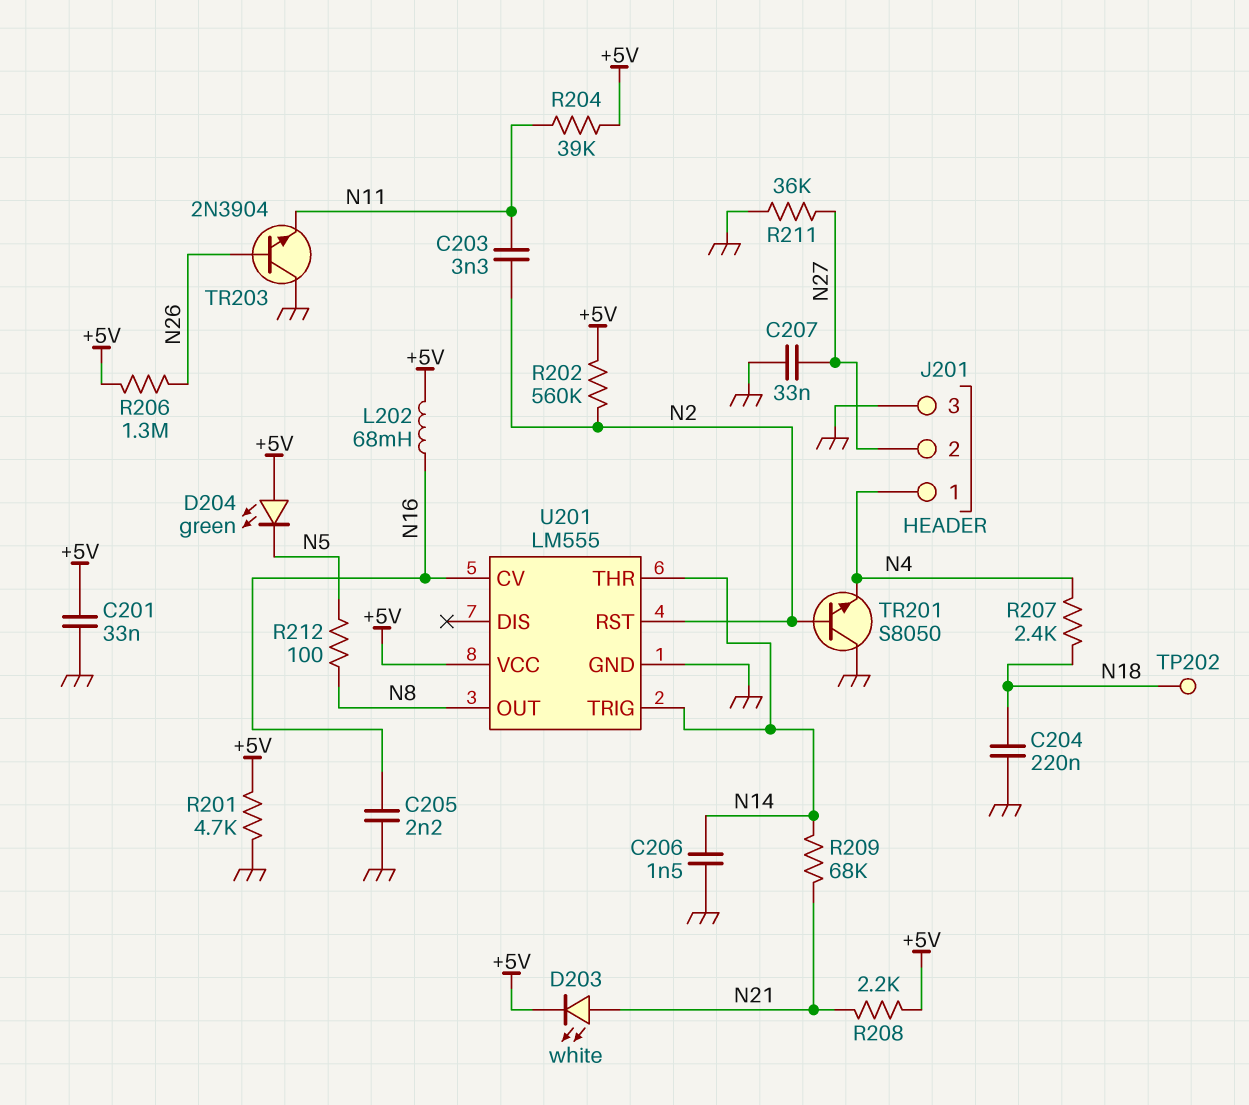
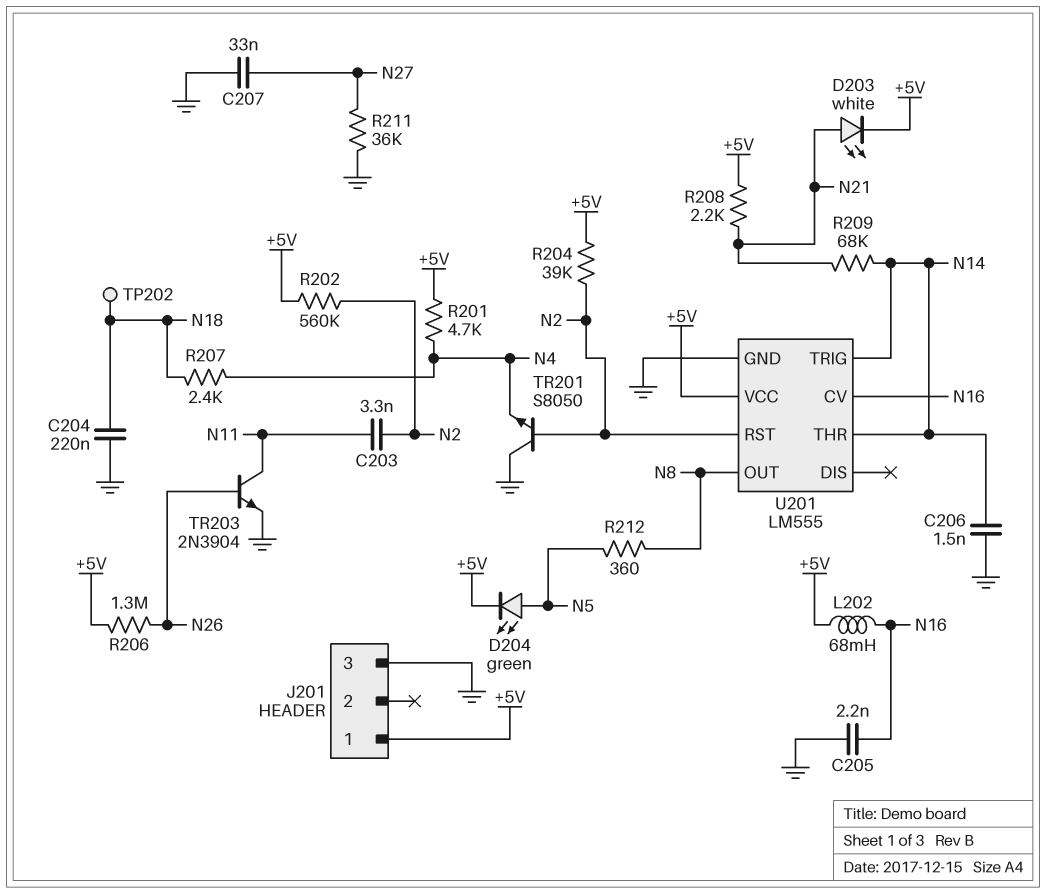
C201: 33nF (+5V, GND) -> none
D204: LED green (A +5V, K N5) -> LED green (A N5, K +5V)
J201 pin 1: N4 -> +5V
J201 pin 2: N27 -> none
R201: 4.7k (+5V, GND) -> 4.7k (+5V, N4)
R204: 39k (+5V, N11) -> 39k (+5V, N2)
R212: 100 (N5, N8) -> 360 (N5, N8)
TR203: NPN 2N3904 (B N26, C GND, E N11) -> NPN 2N3904 (B N26, C N11, E GND)

